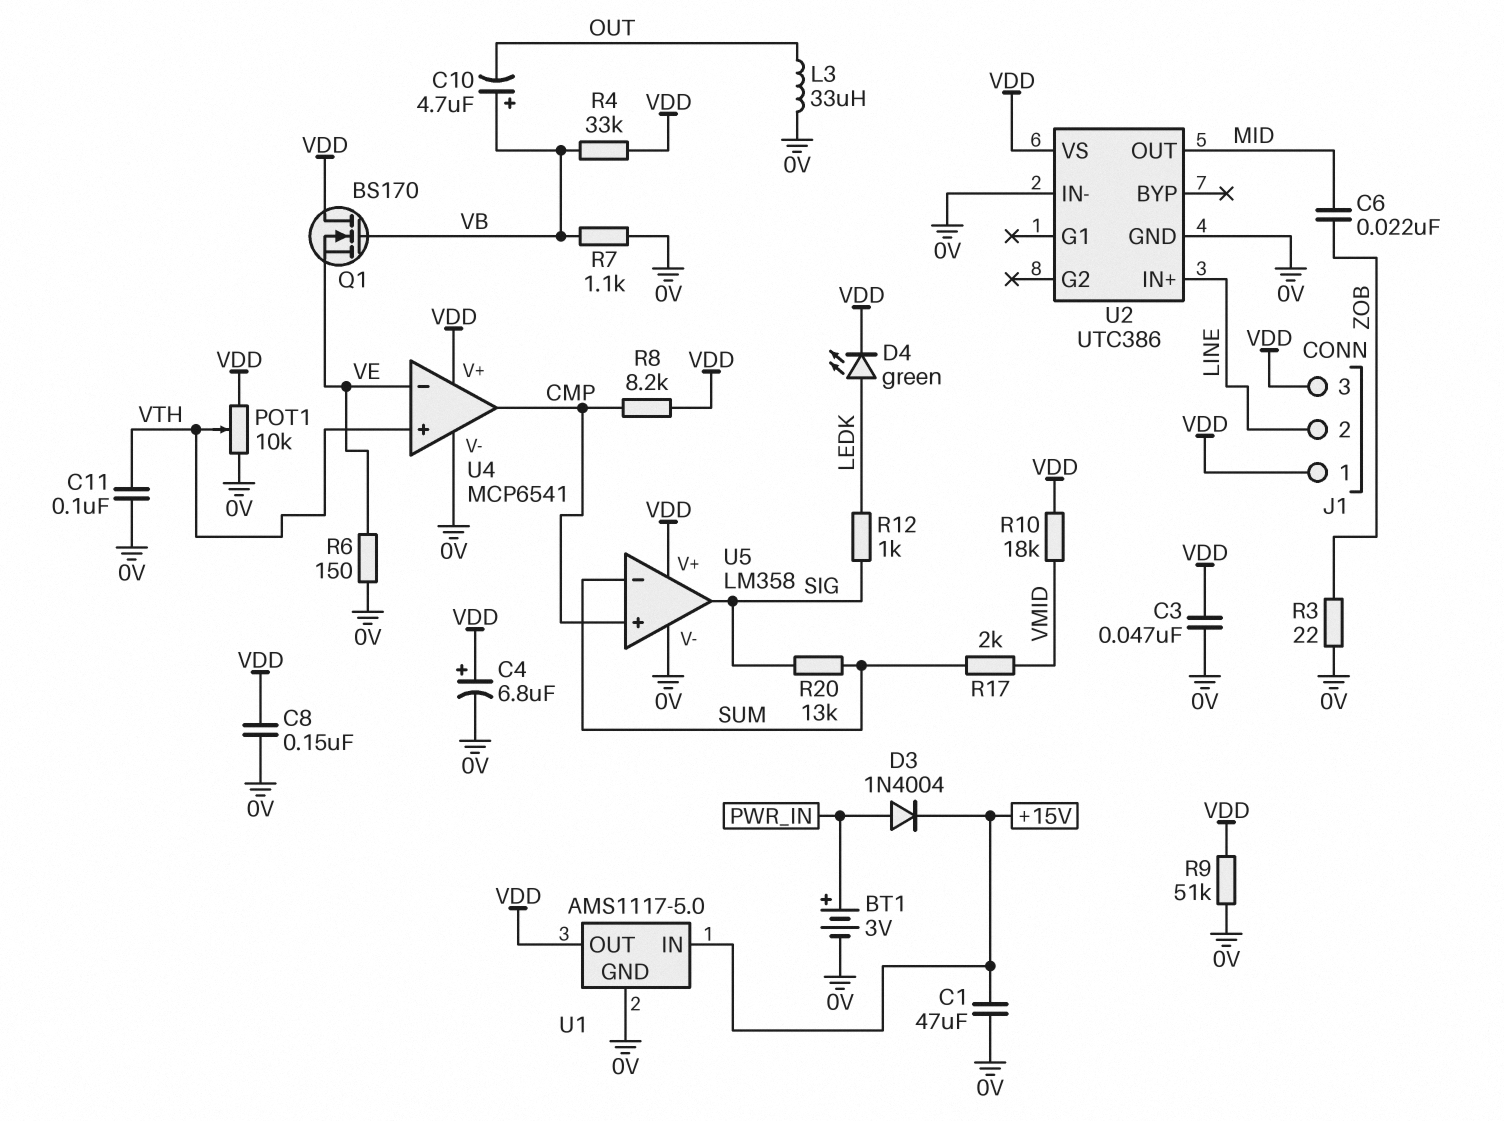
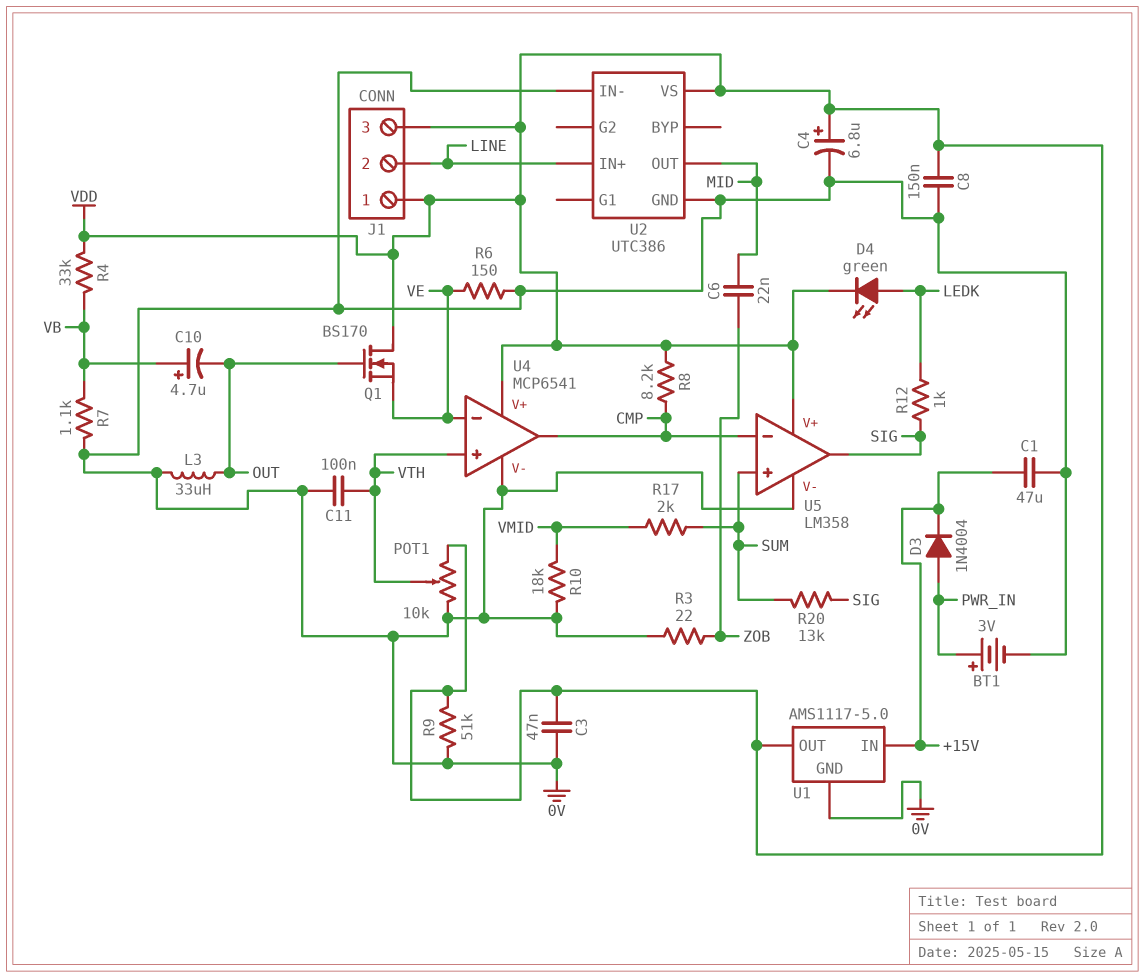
Q1: NMOS BS170 (G VB, D VDD, S VE) -> NMOS BS170 (G OUT, D VDD, S VE)
R10: 18k (VDD, VMID) -> 18k (0V, VMID)
U5 pin in+: CMP -> SUM
U5 pin in-: SUM -> CMP

